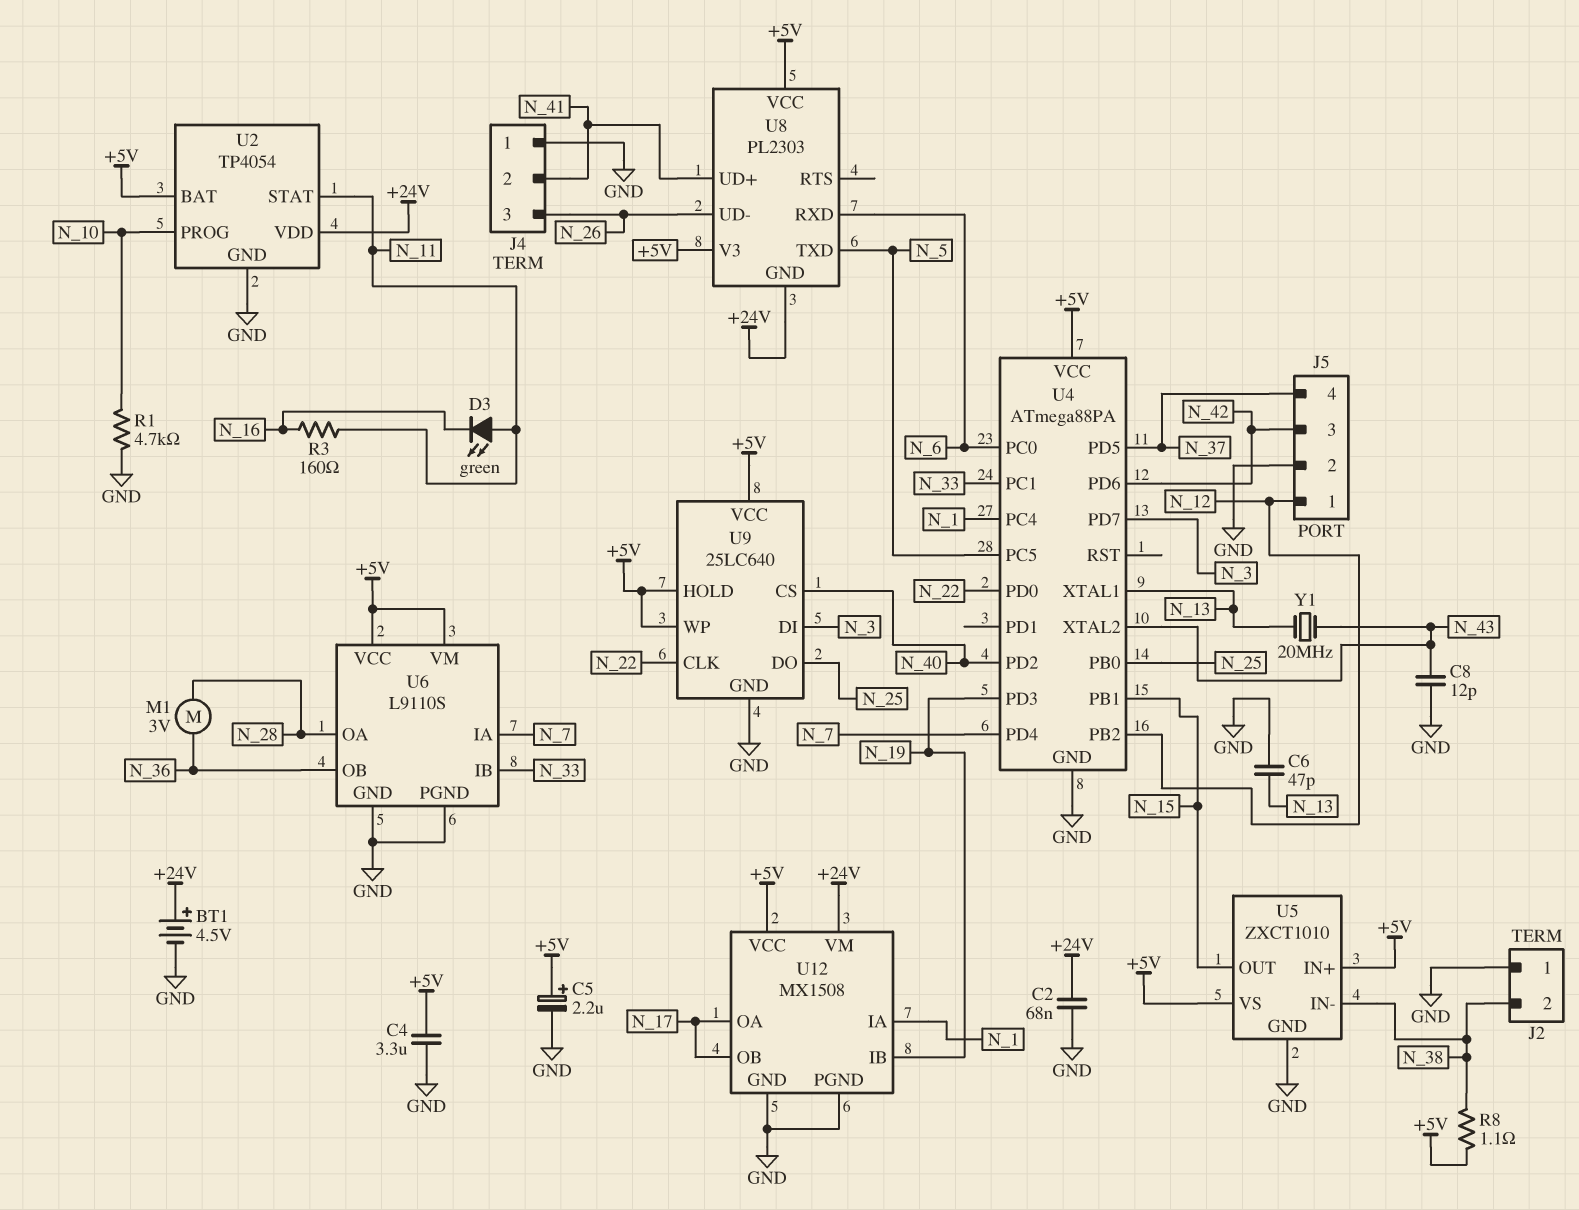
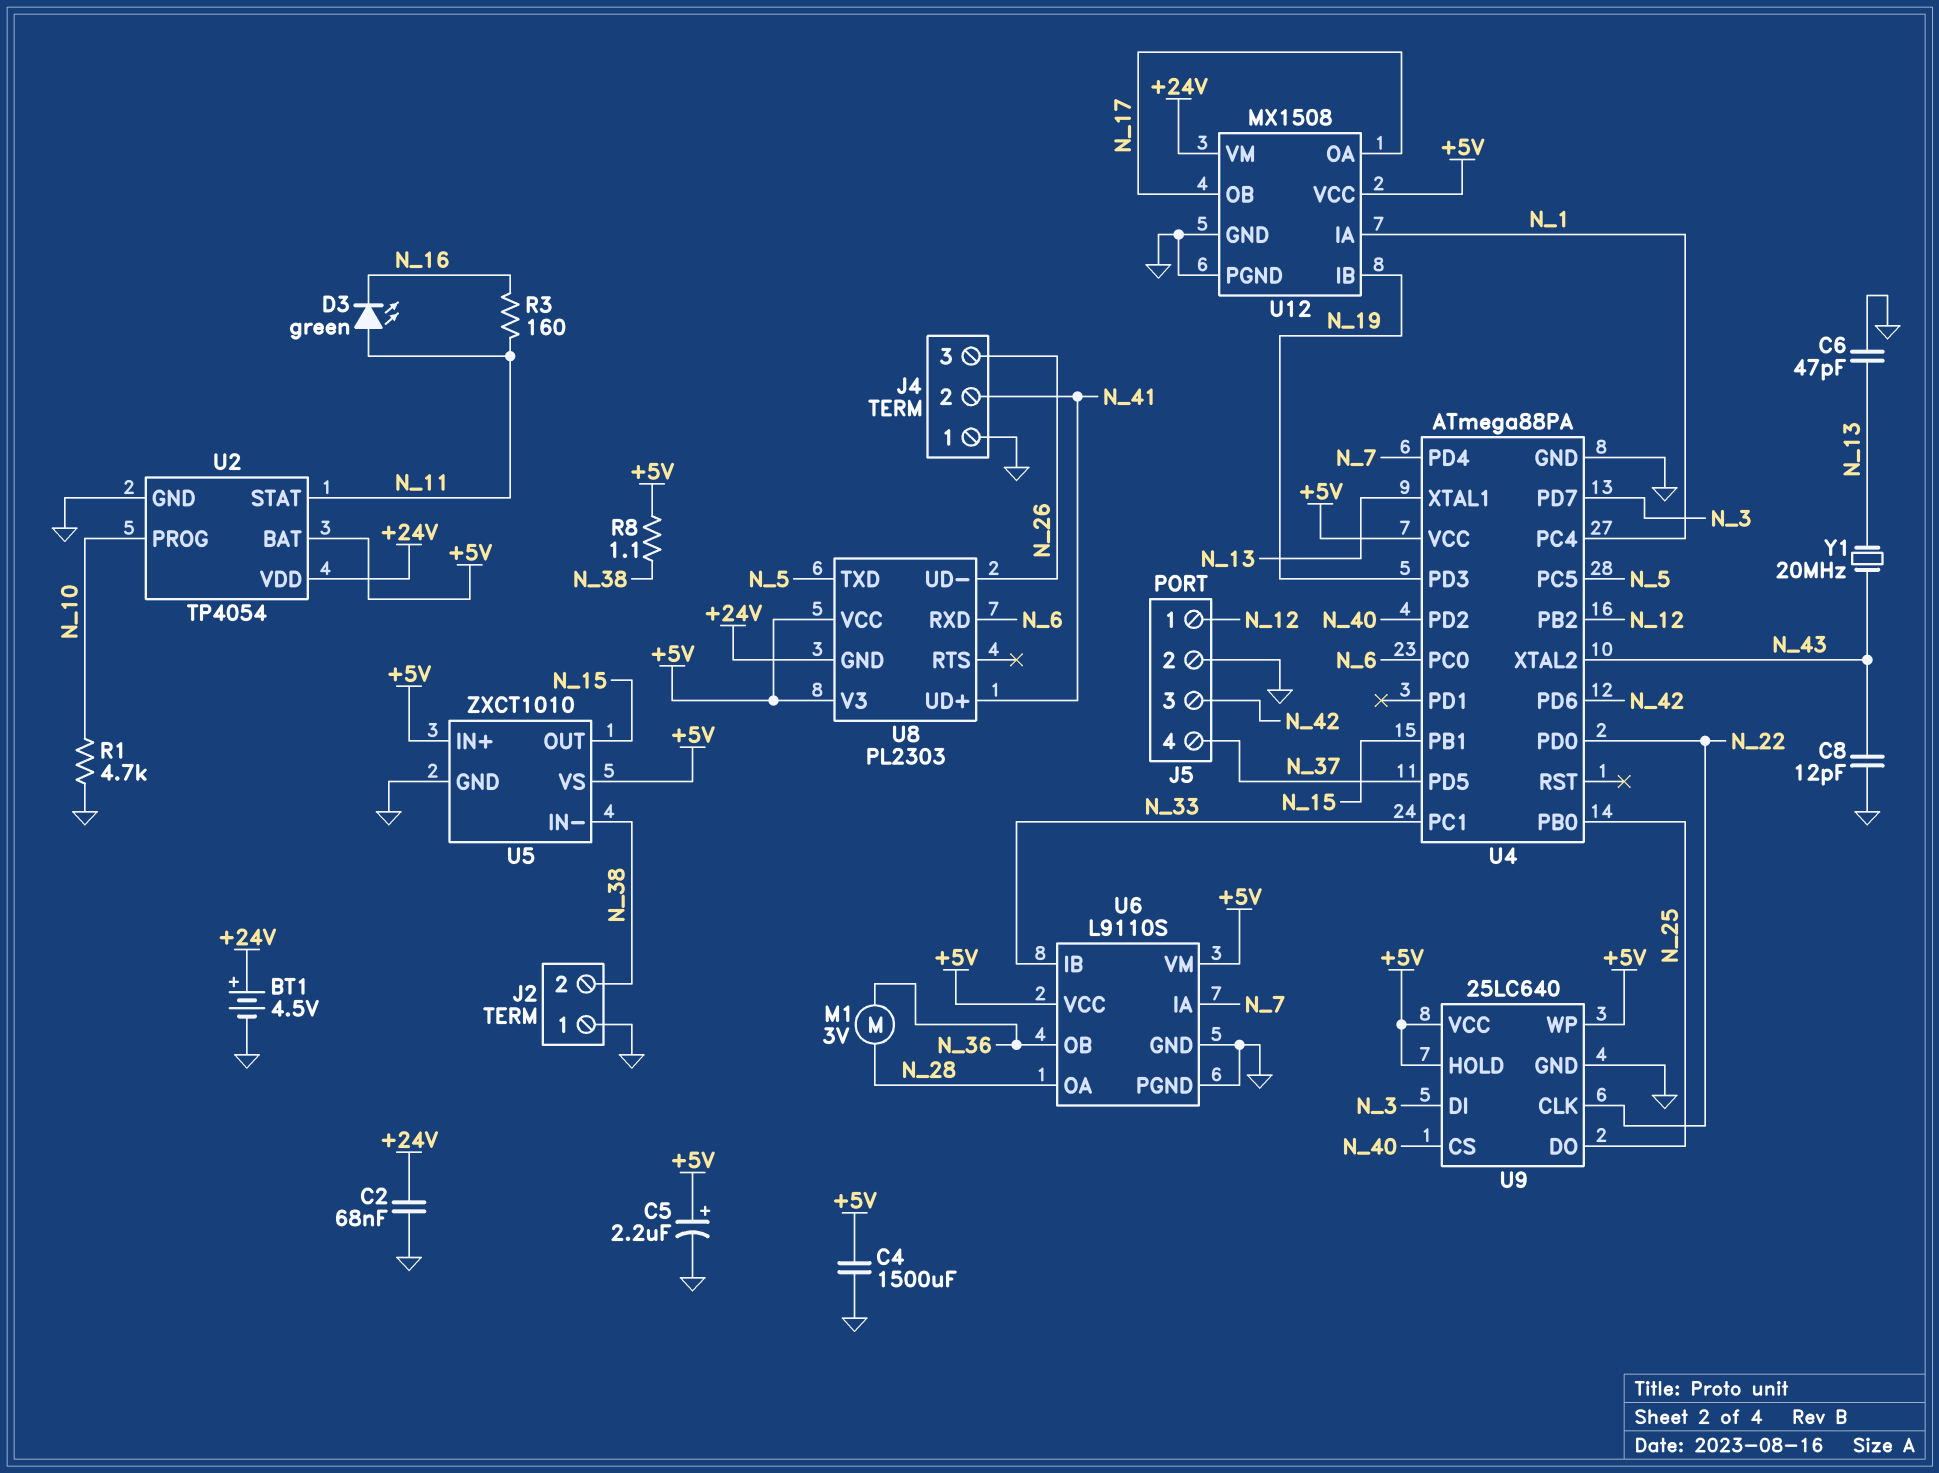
C4: 3.3uF (+5V, GND) -> 1500uF (+5V, GND)

